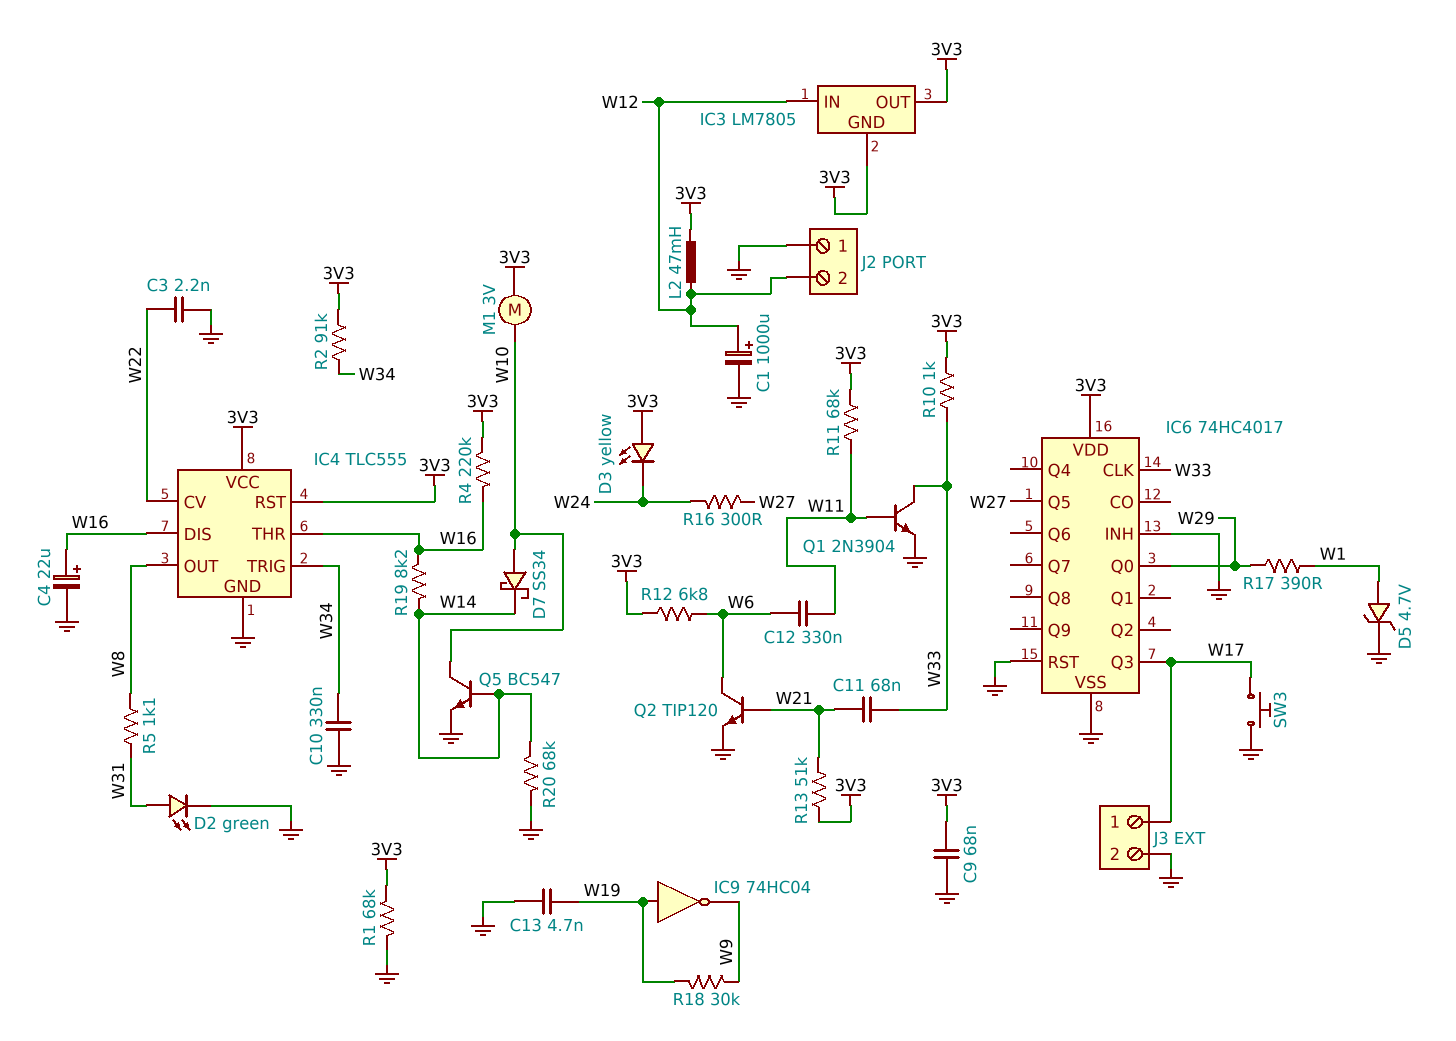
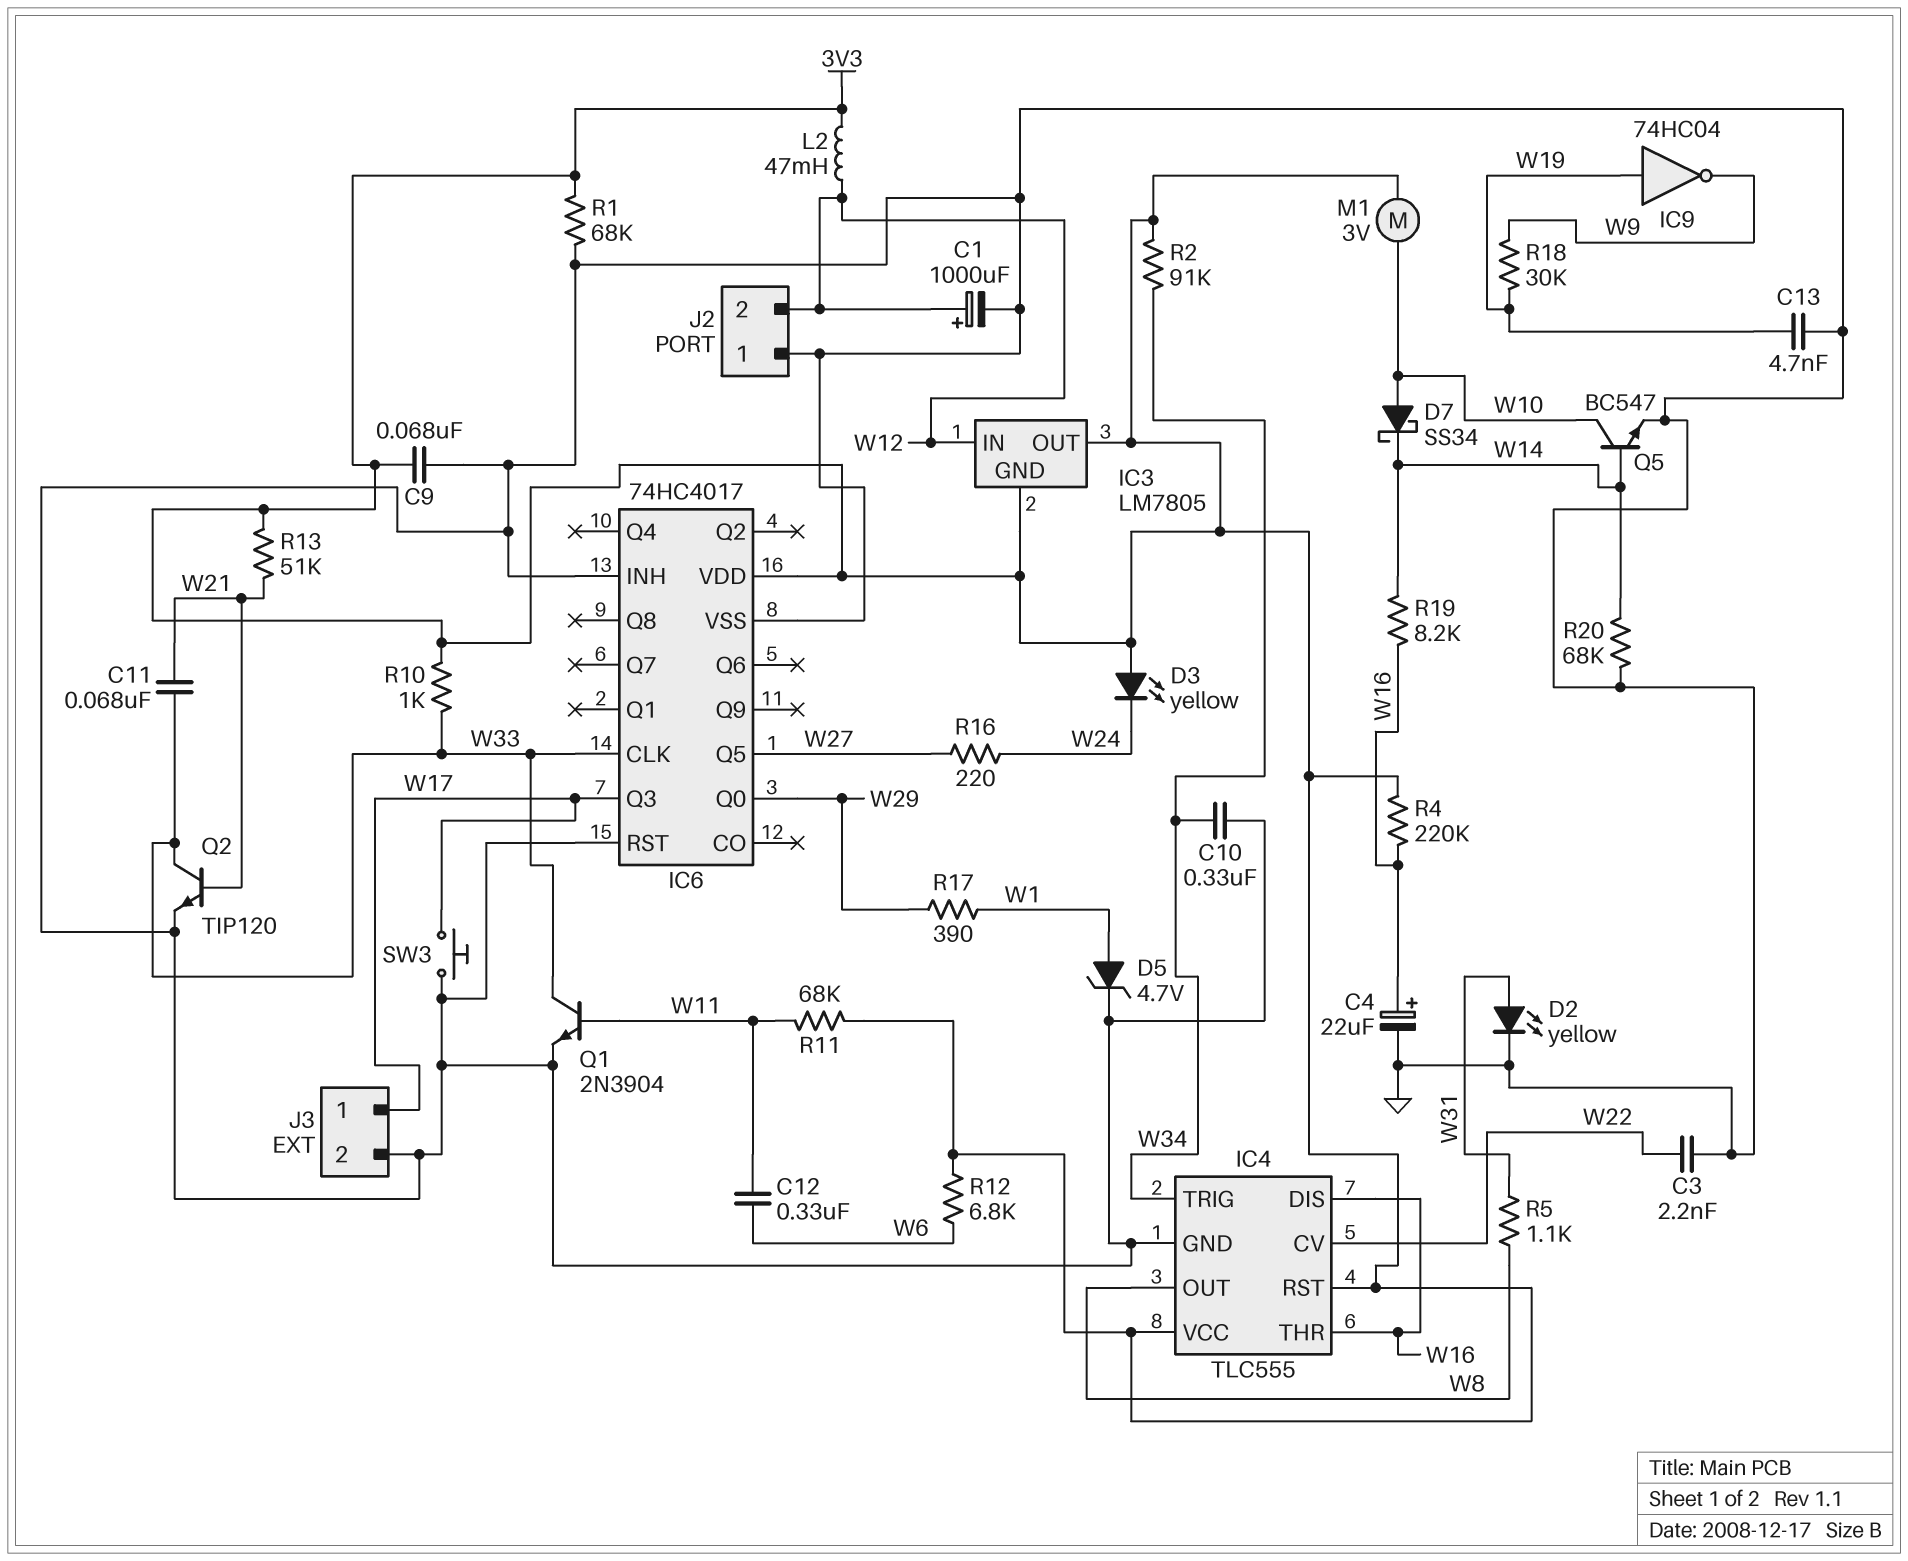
D2: LED green (A W31, K GND) -> LED yellow (A W31, K GND)
Q2: NPN TIP120 (B W21, C W6, E GND) -> NPN TIP120 (B W21, C W33, E GND)
R16: 300 (W24, W27) -> 220 (W24, W27)

